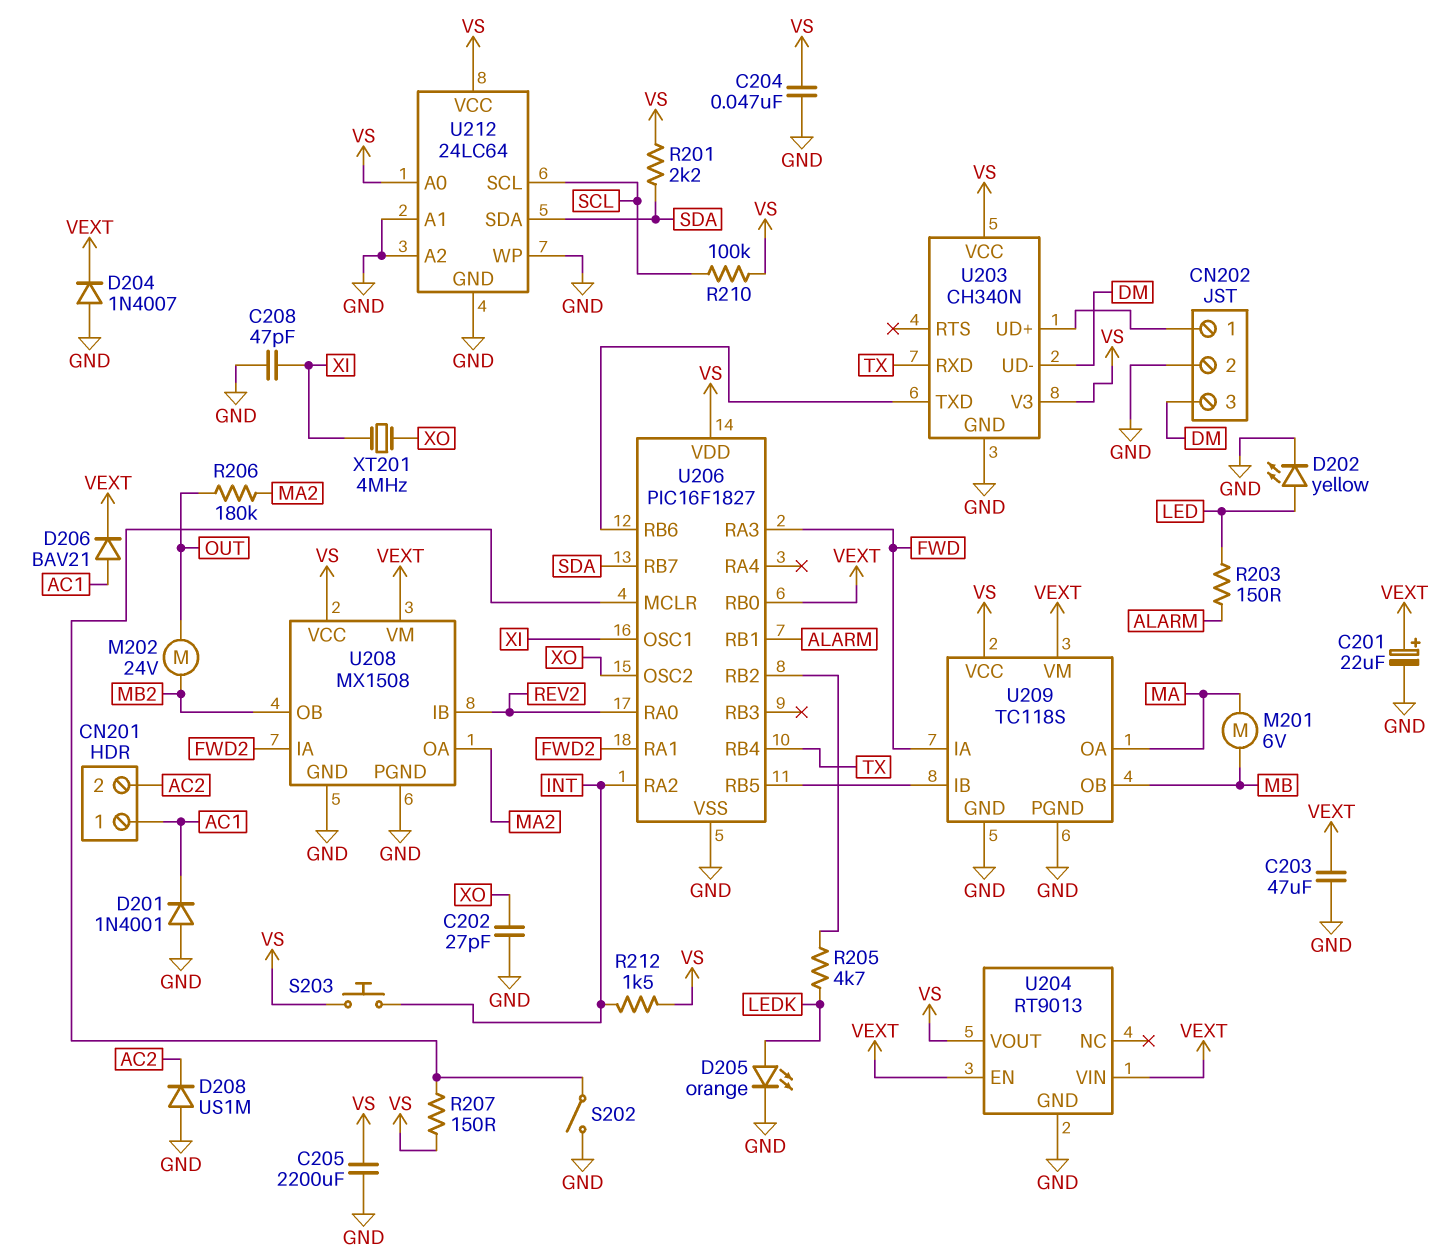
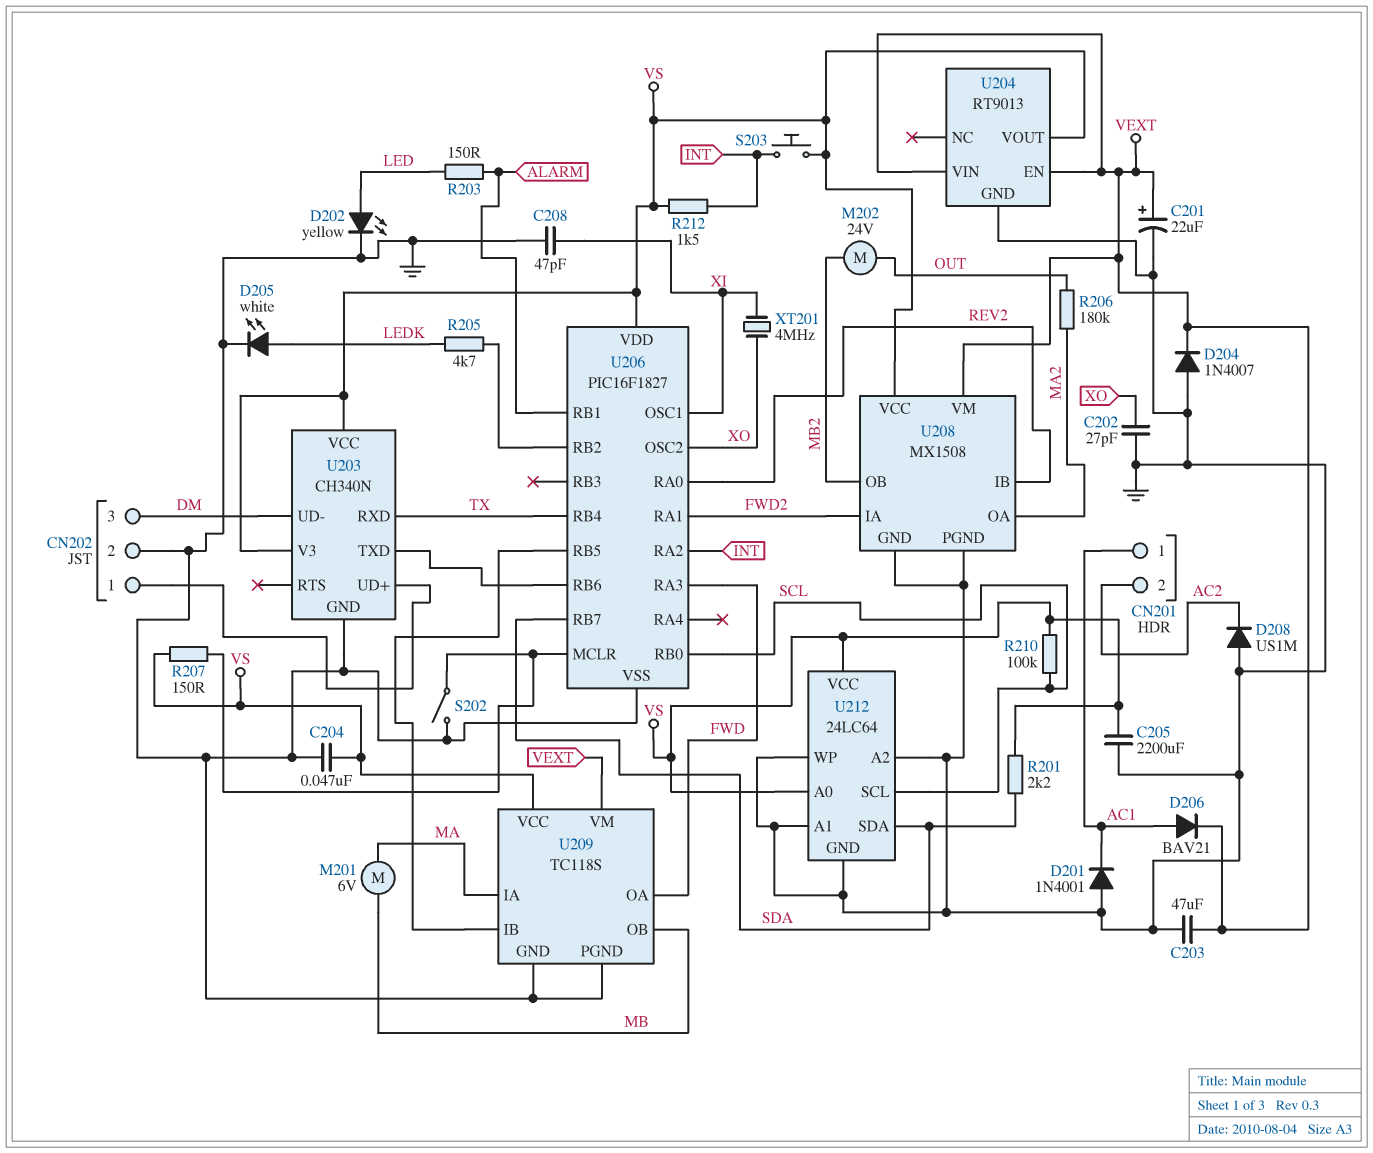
D205: LED orange (A LEDK, K GND) -> LED white (A LEDK, K GND)
U206 pin RB0: VEXT -> SCL
U209 pin IA: FWD -> MA
U209 pin OA: MA -> FWD

